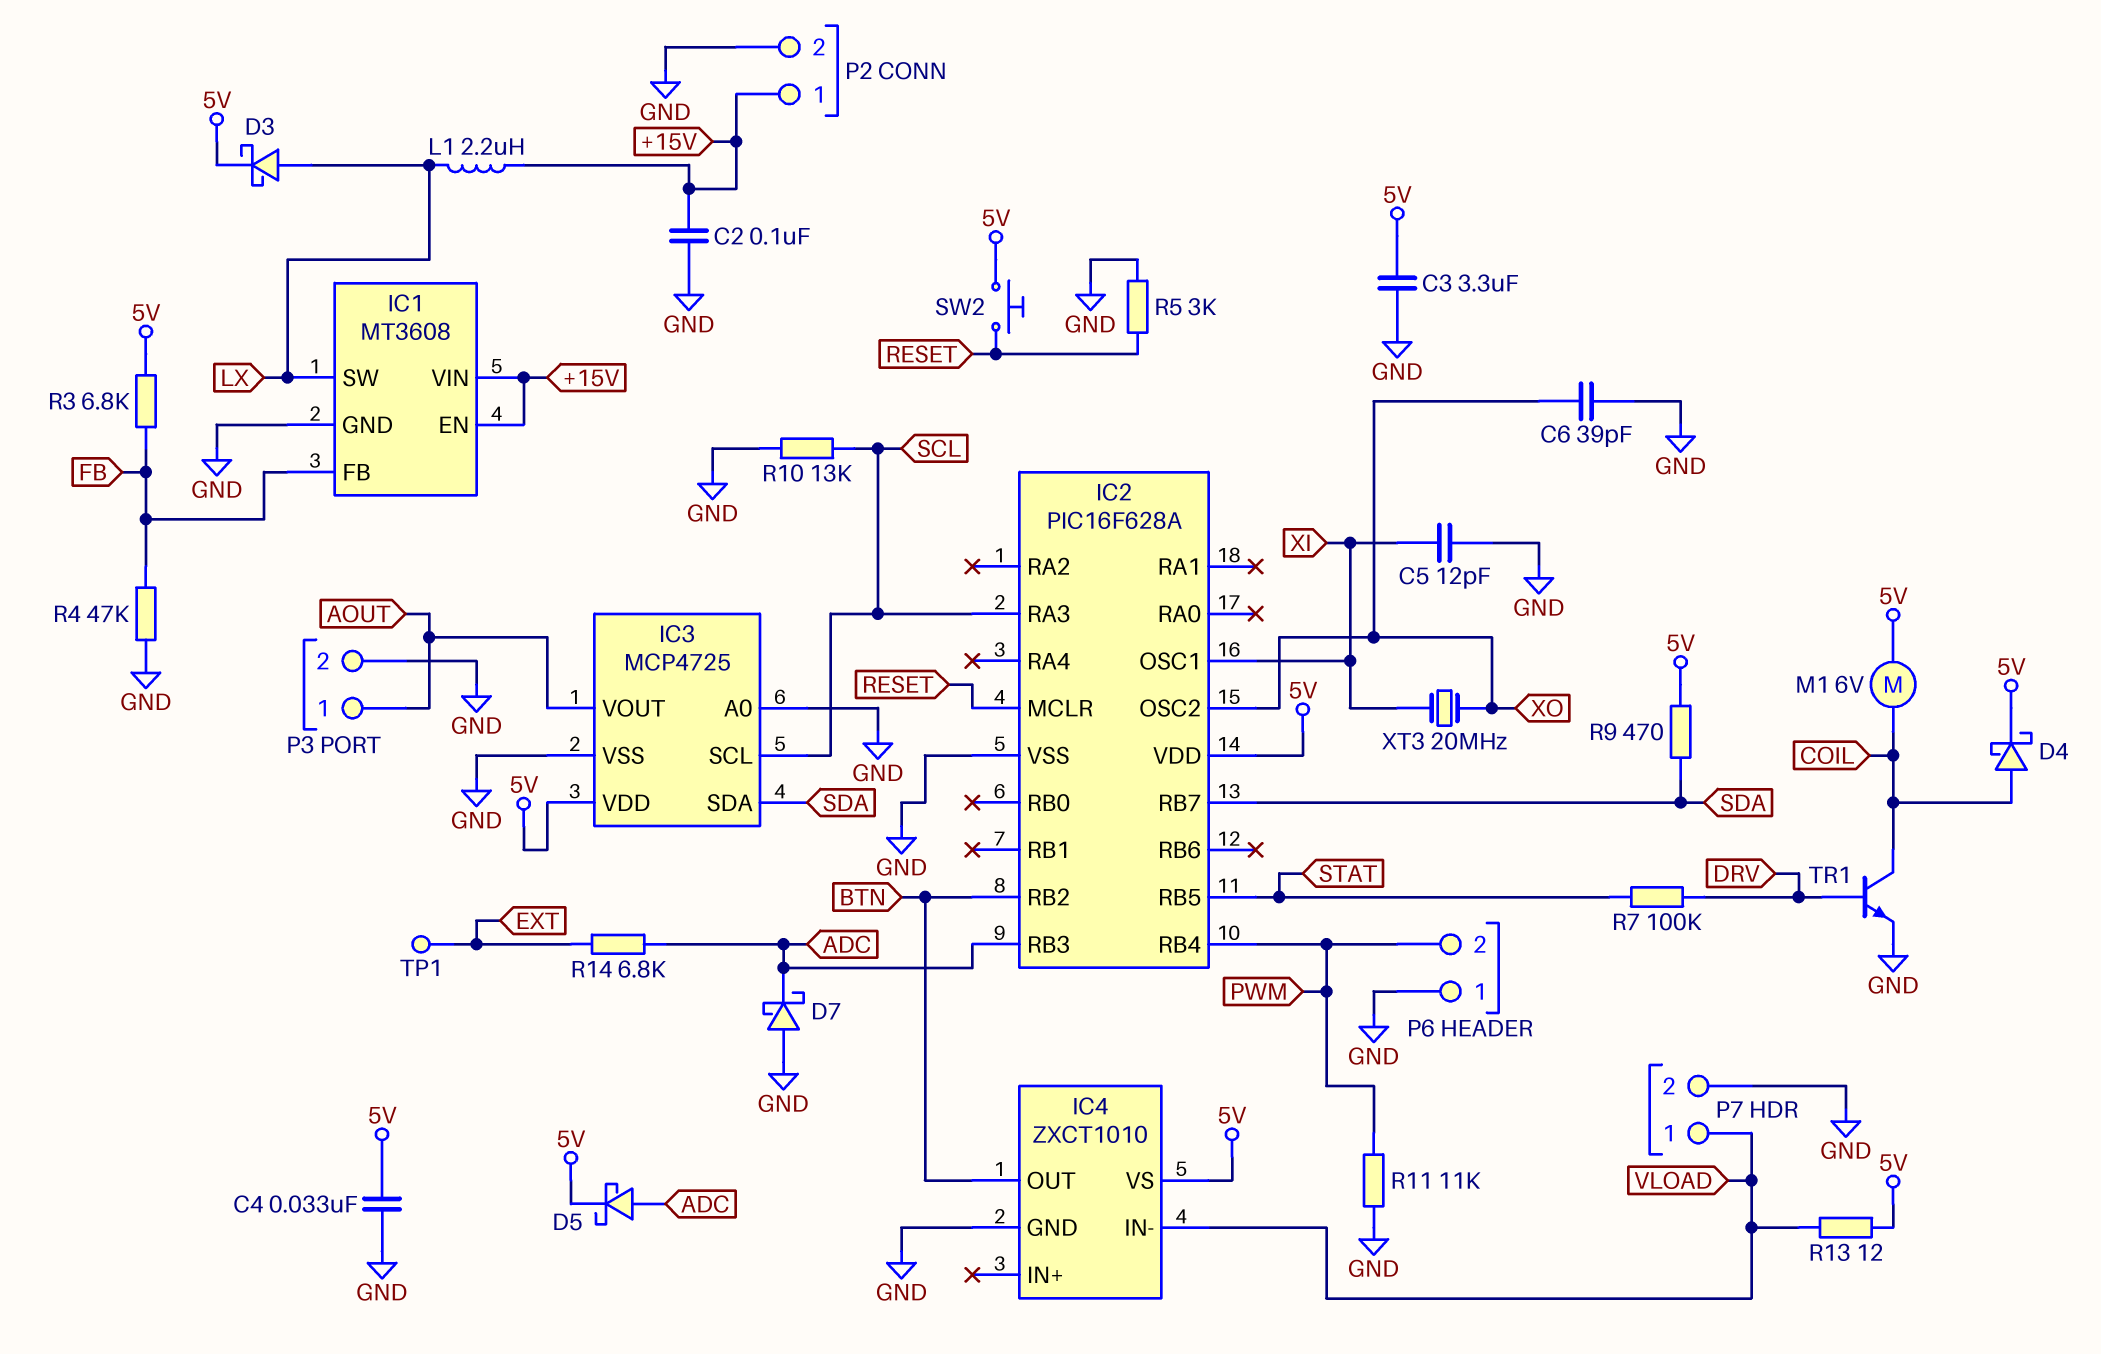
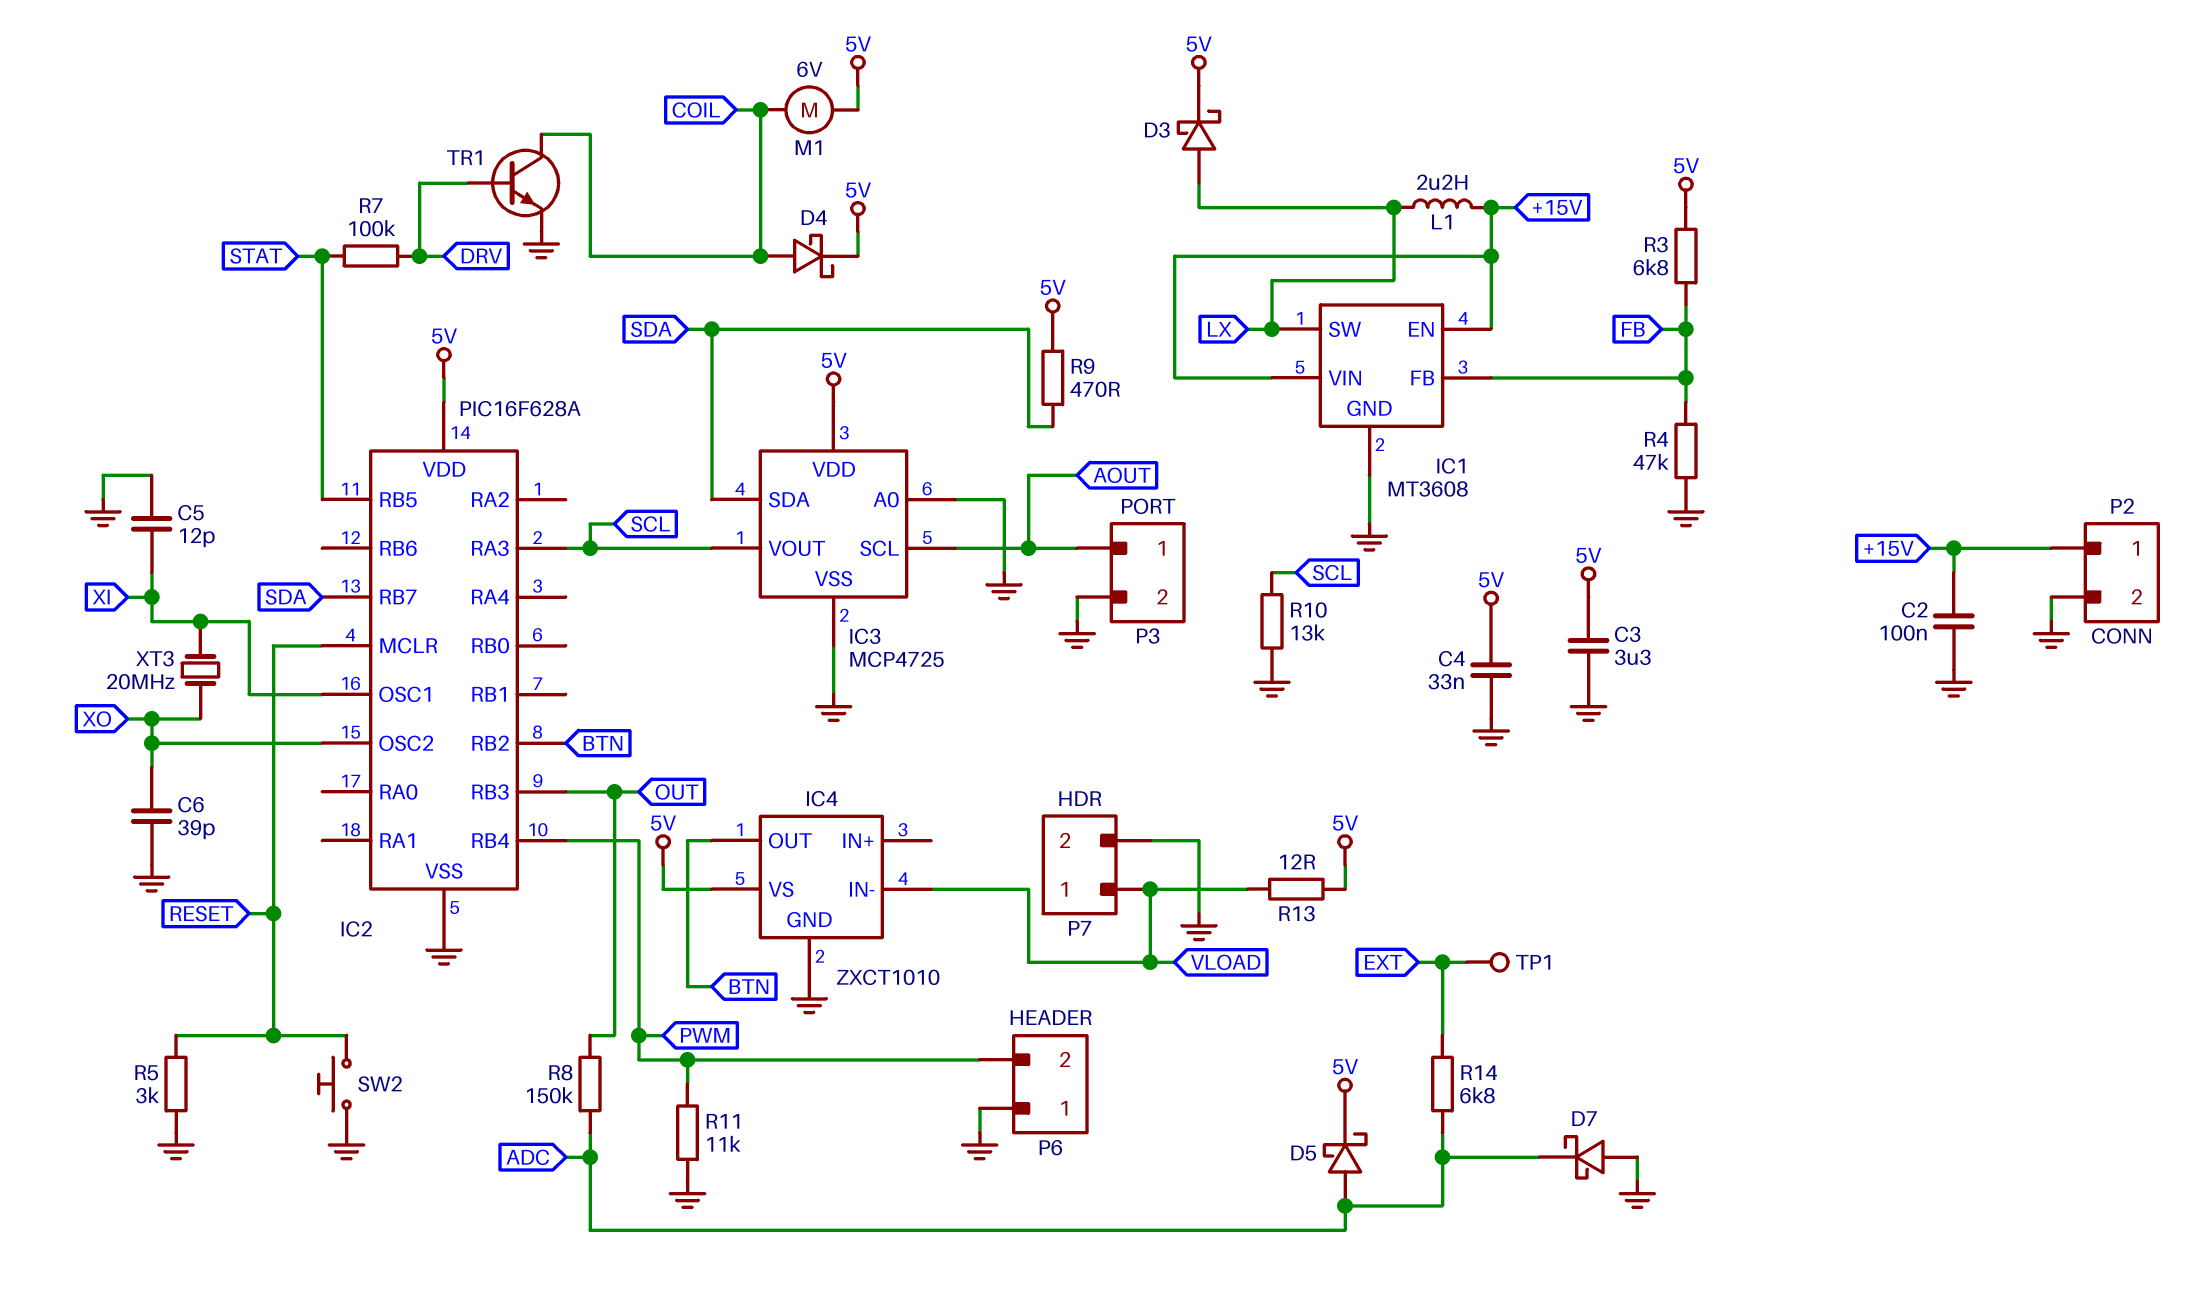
IC2 pin RB3: ADC -> OUT
IC3 pin SCL: SCL -> AOUT
IC3 pin VOUT: AOUT -> SCL
R8: none -> 150k (ADC, OUT)
SW2: button (5V, RESET) -> button (GND, RESET)

